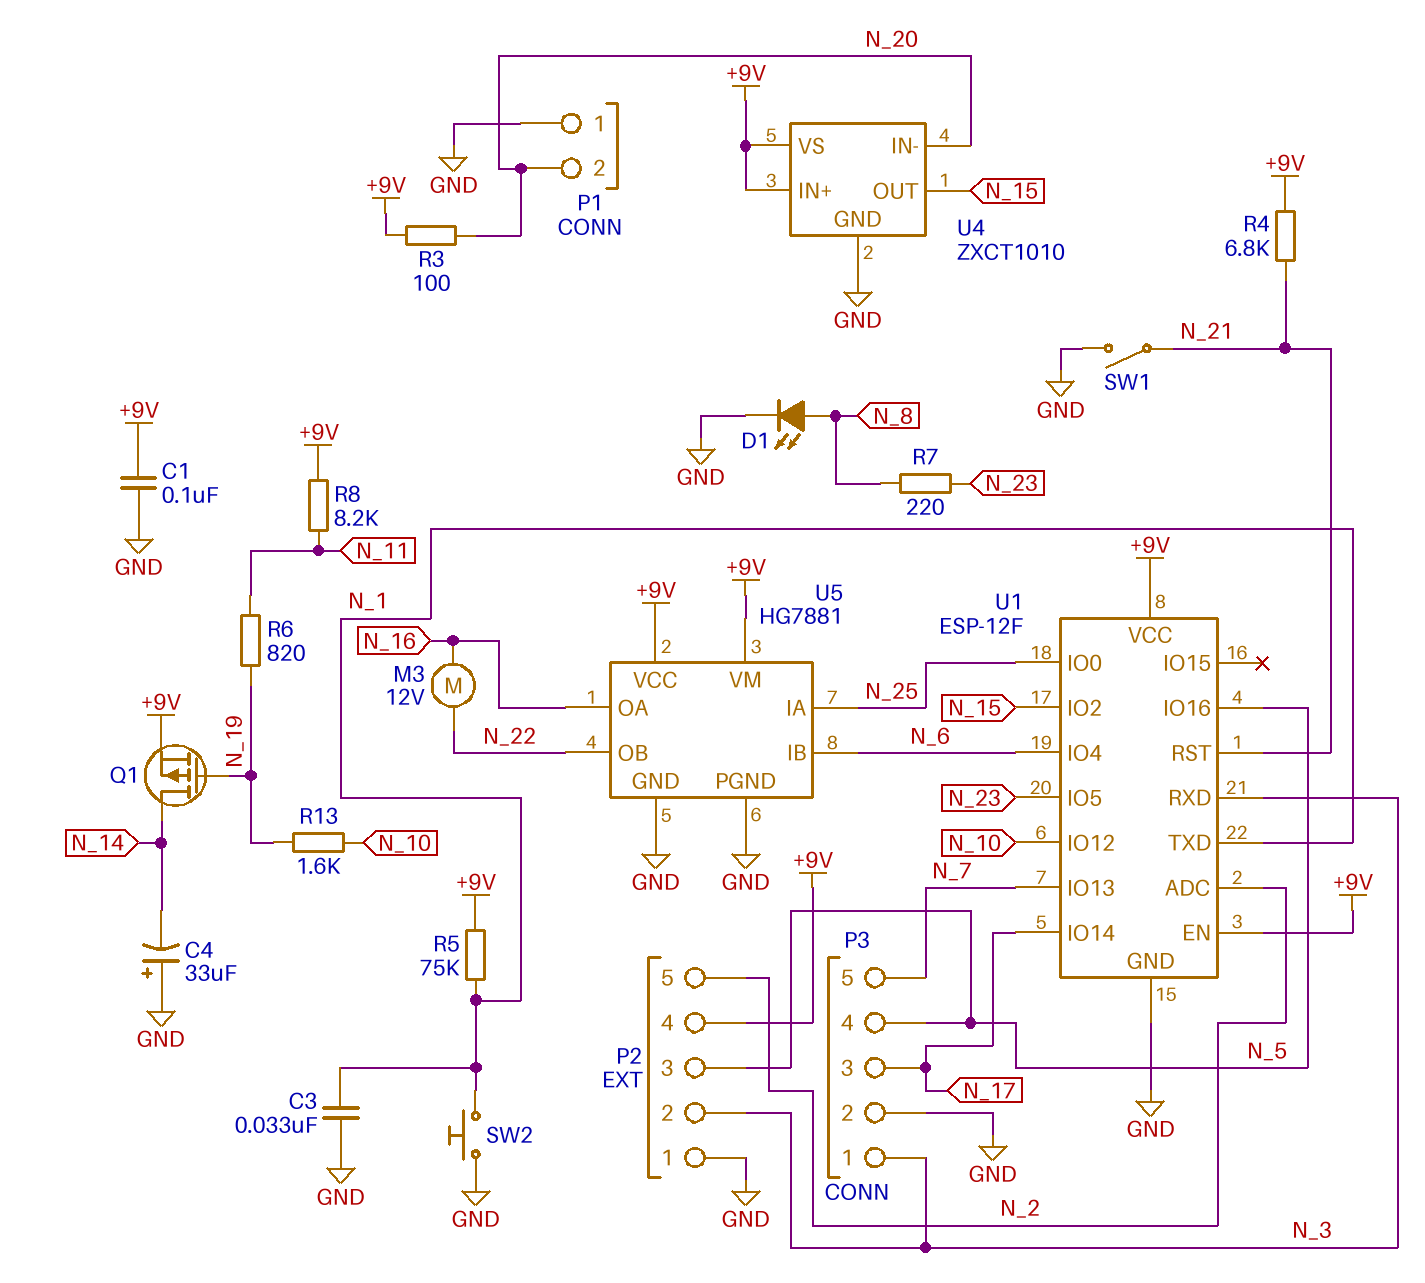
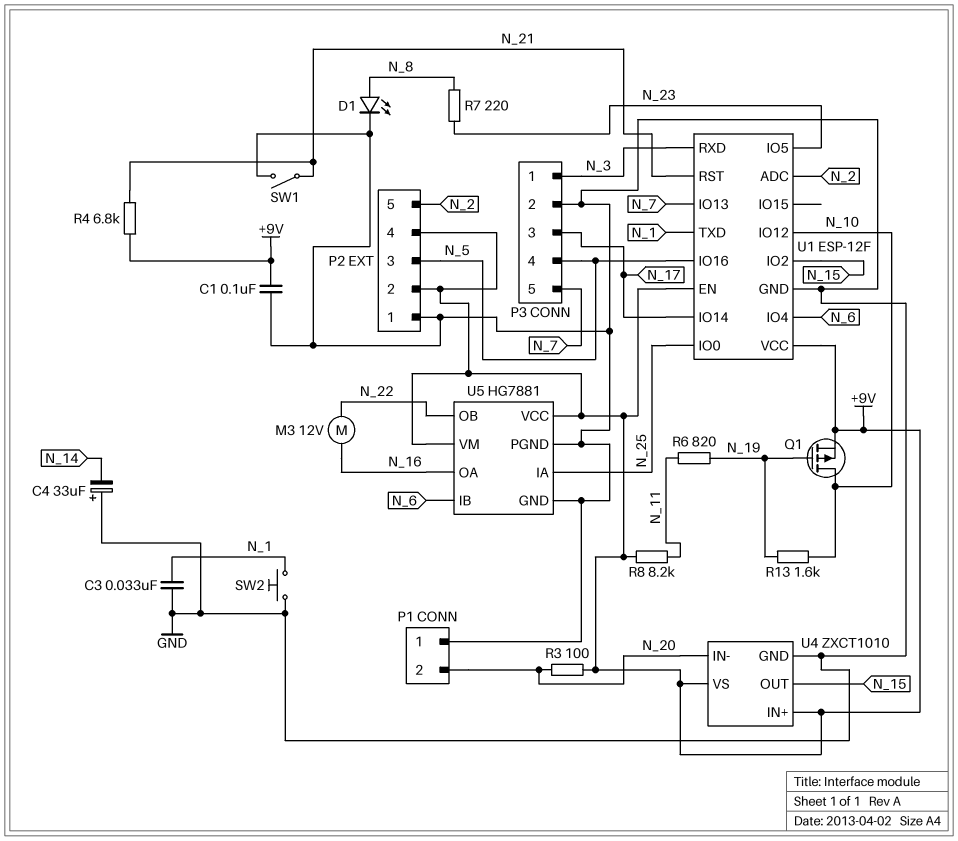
P2 pin 2: N_3 -> +9V
Q1: PMOS (G N_19, D N_14, S +9V) -> PMOS (G N_19, D N_10, S +9V)
R5: 75k (+9V, N_1) -> none

